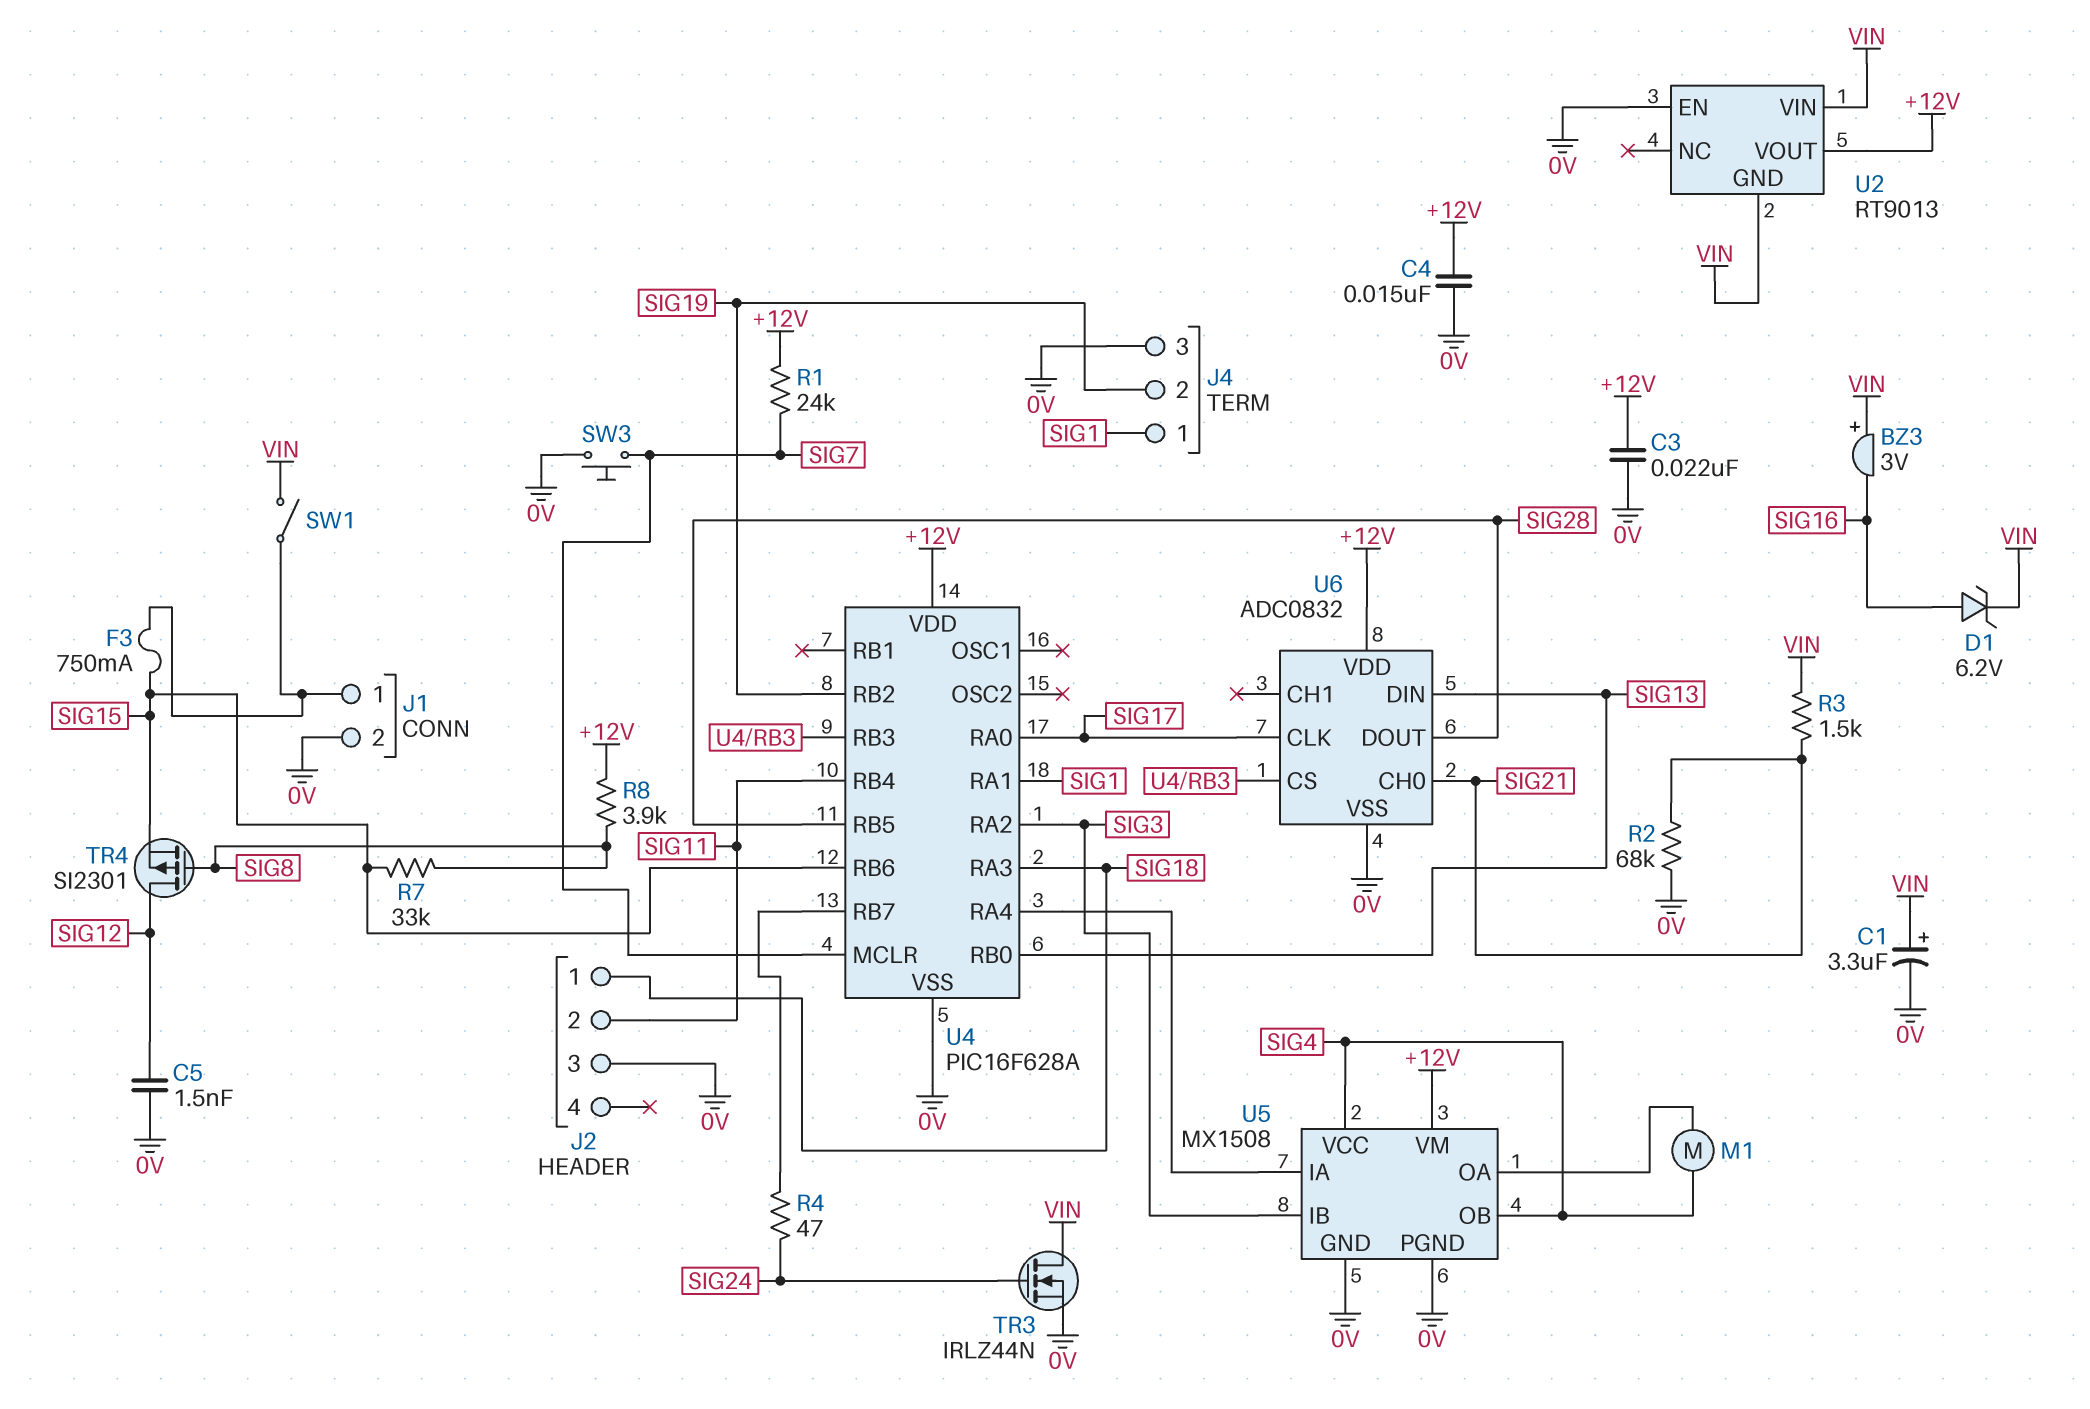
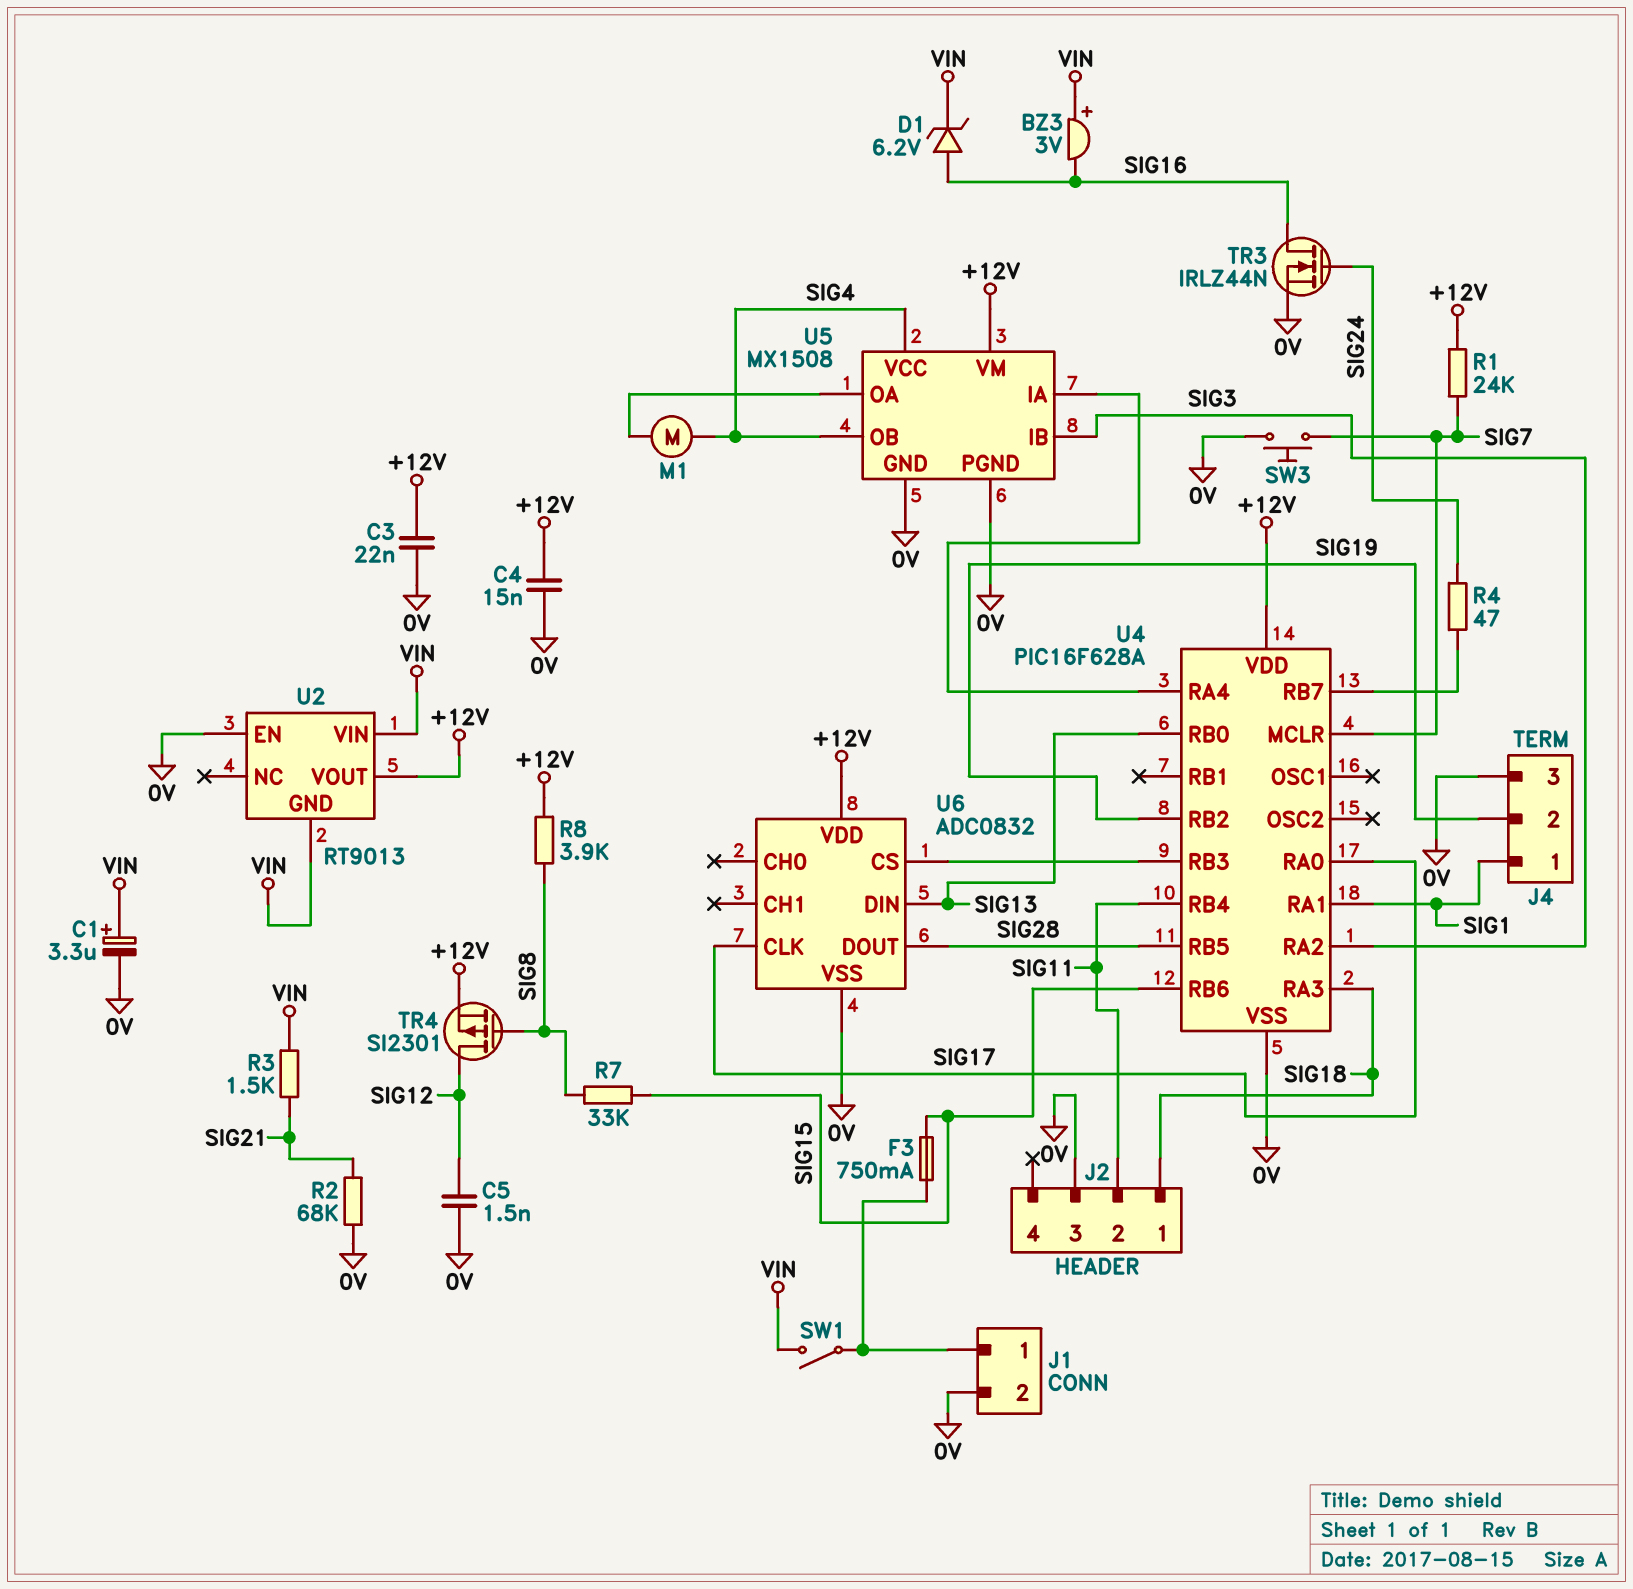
TR3: NMOS IRLZ44N (G SIG24, D VIN, S 0V) -> NMOS IRLZ44N (G SIG24, D SIG16, S 0V)
TR4: PMOS SI2301 (G SIG8, D SIG12, S SIG15) -> PMOS SI2301 (G SIG8, D SIG12, S +12V)
U6 pin CH0: SIG21 -> none

